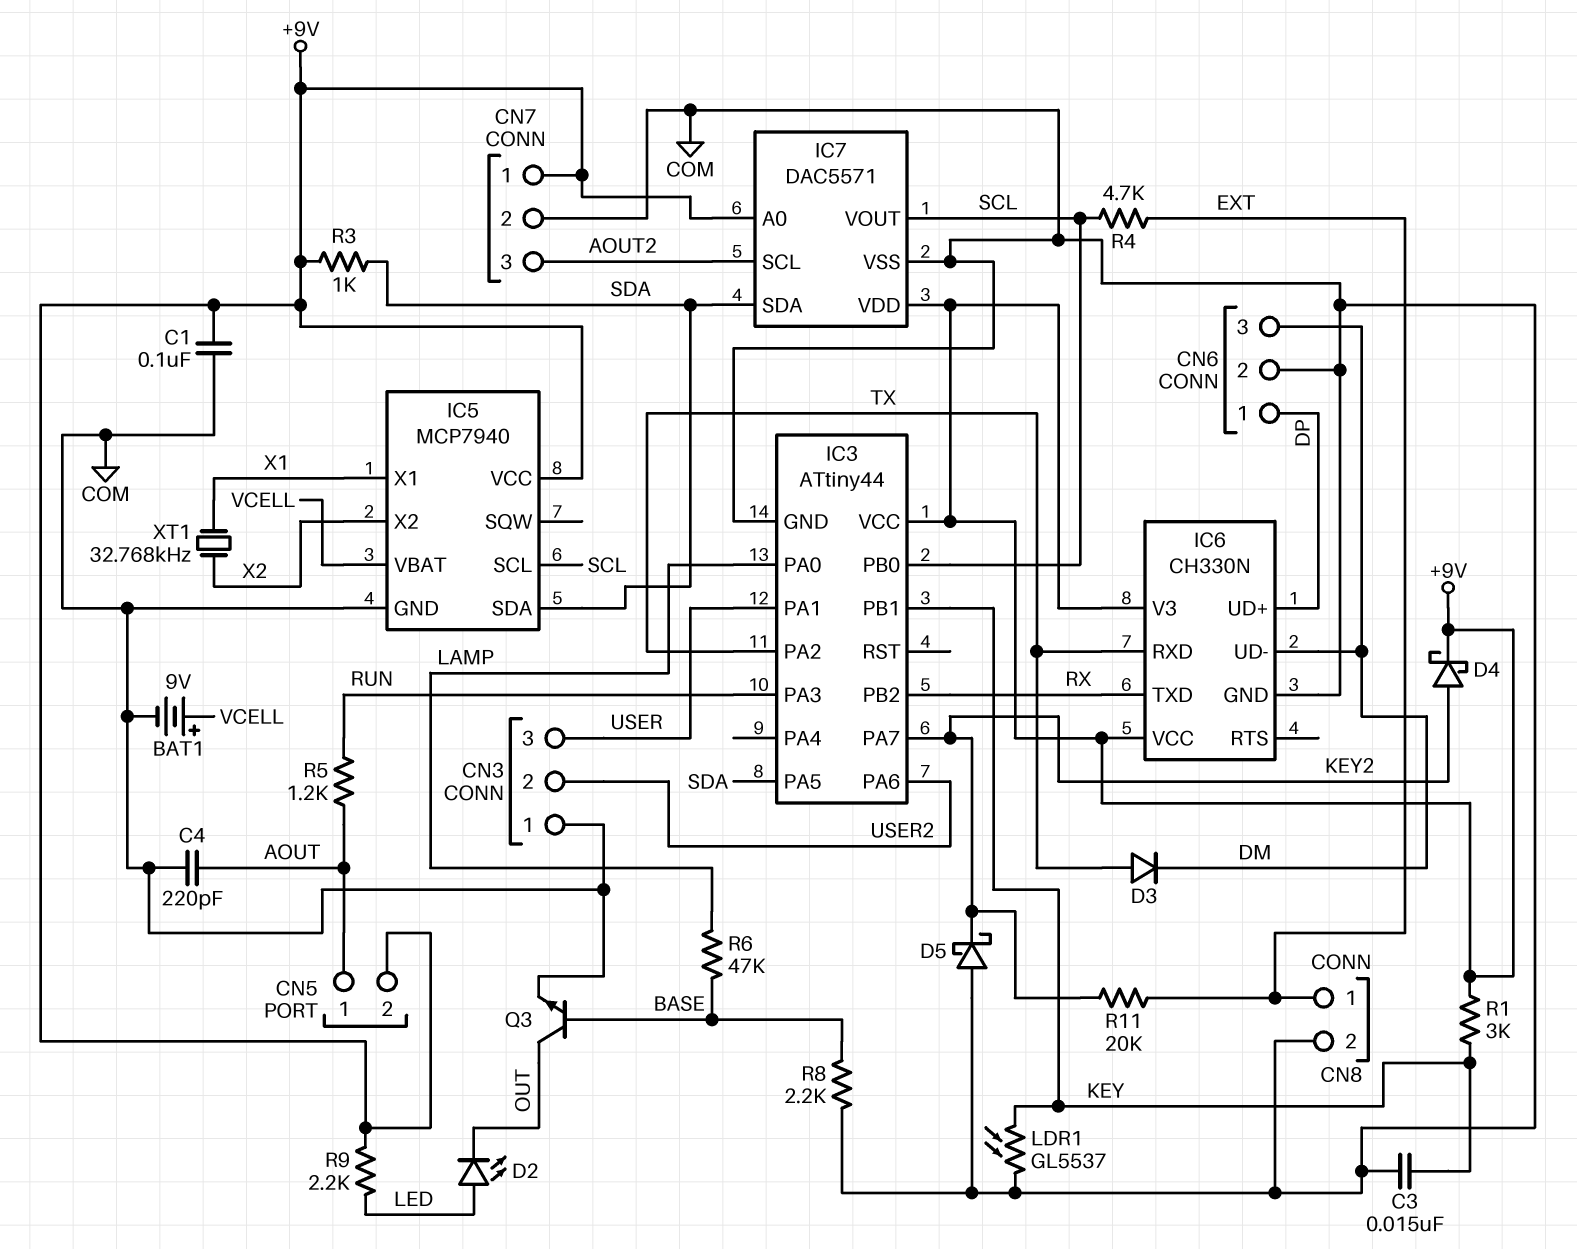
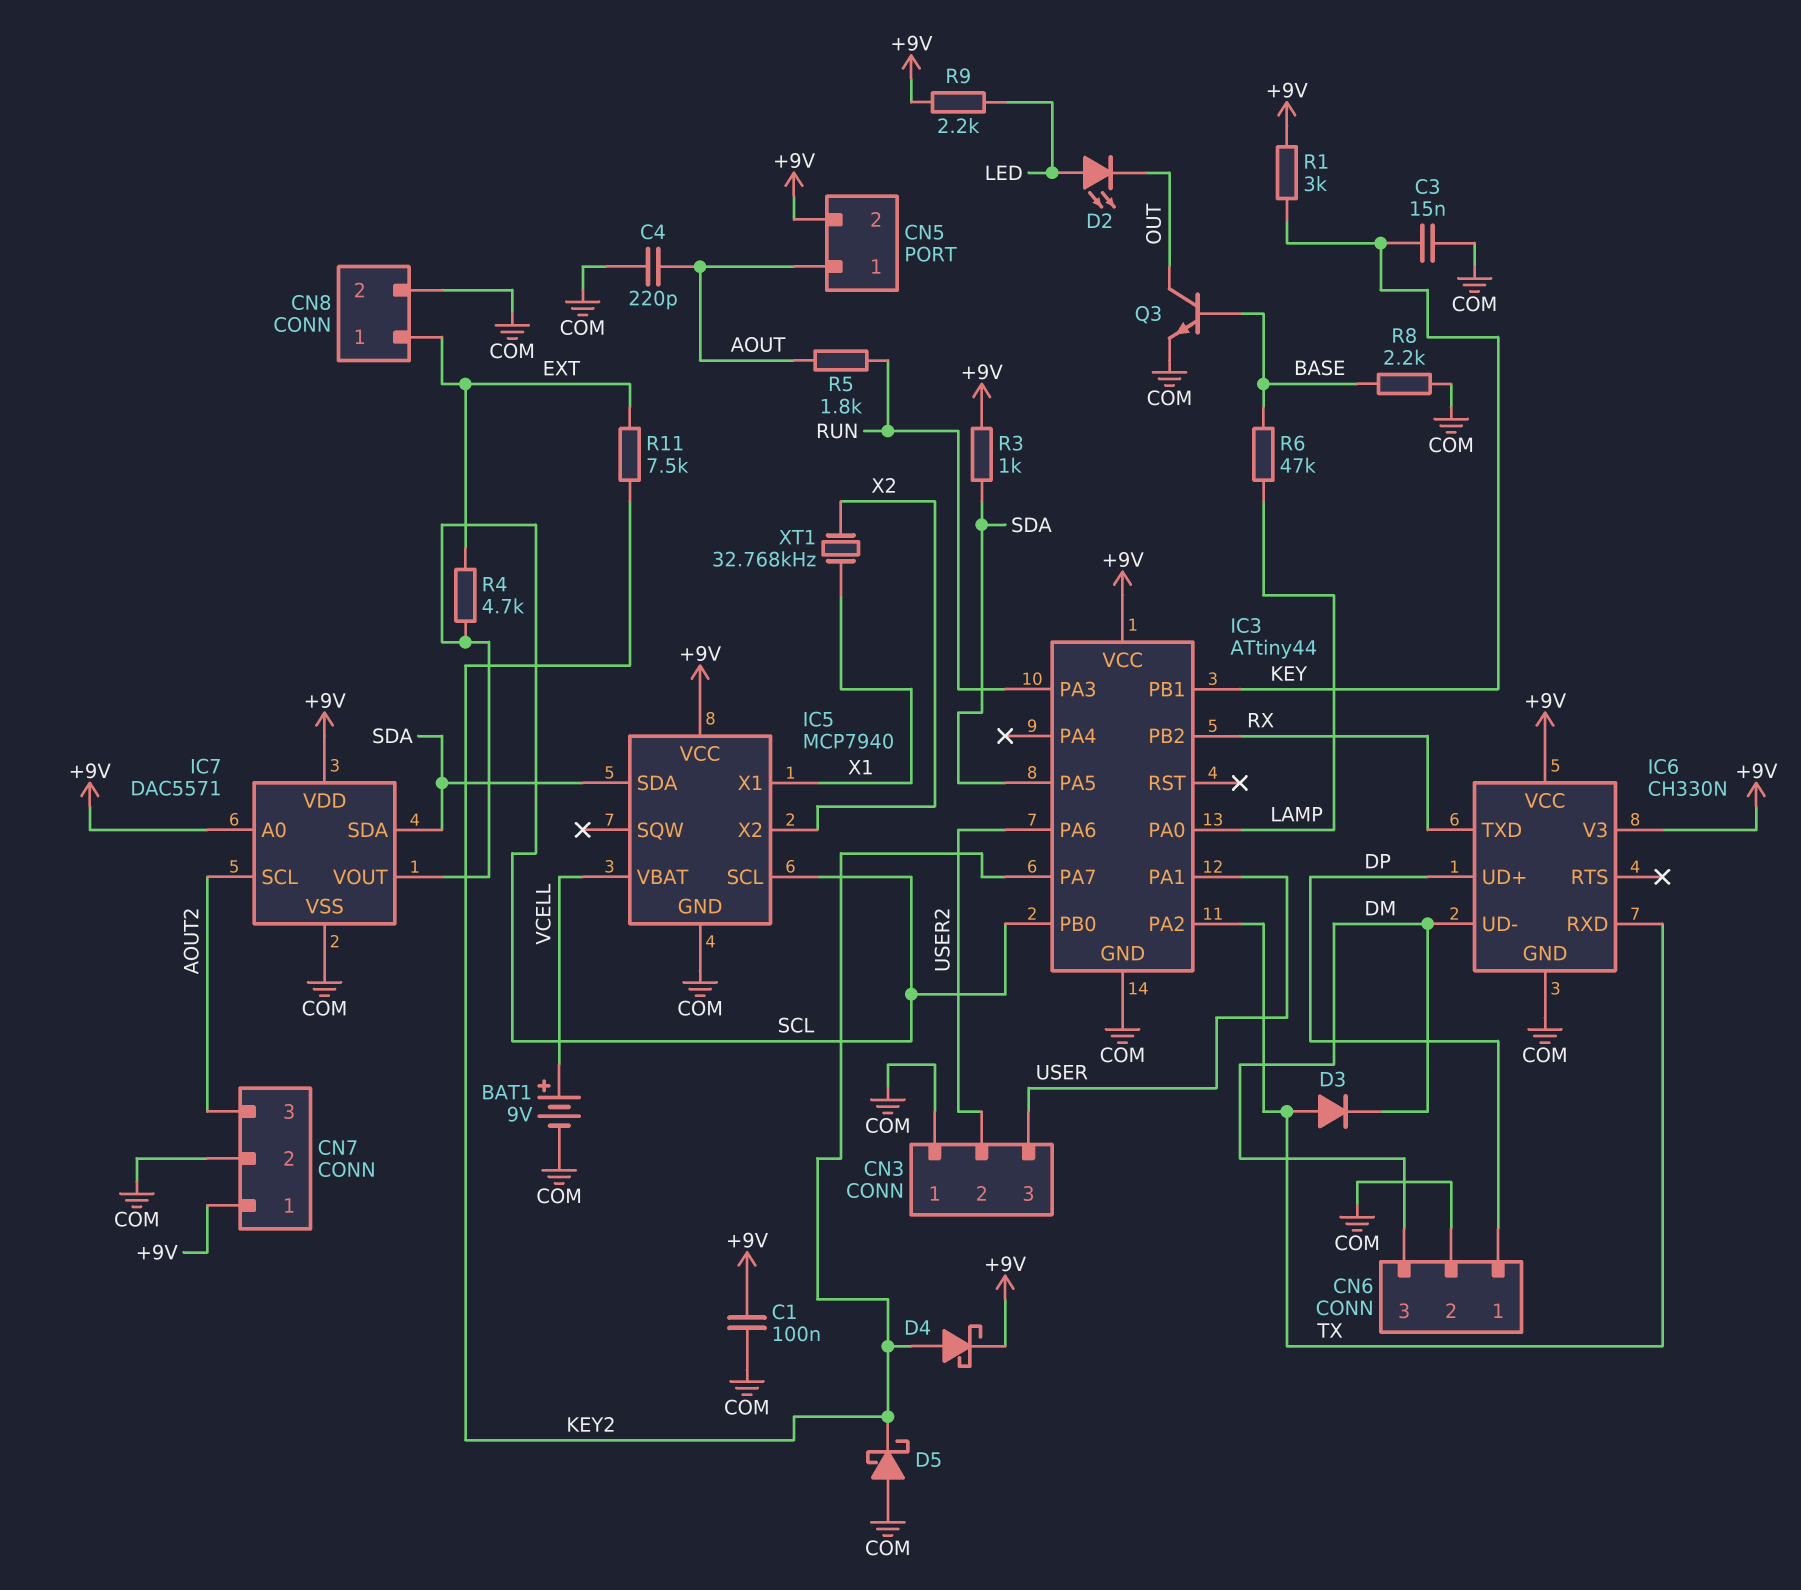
LDR1: GL5537 (COM, KEY) -> none
R5: 1.2k (AOUT, RUN) -> 1.8k (AOUT, RUN)
R11: 20k (EXT, KEY2) -> 7.5k (EXT, KEY2)

